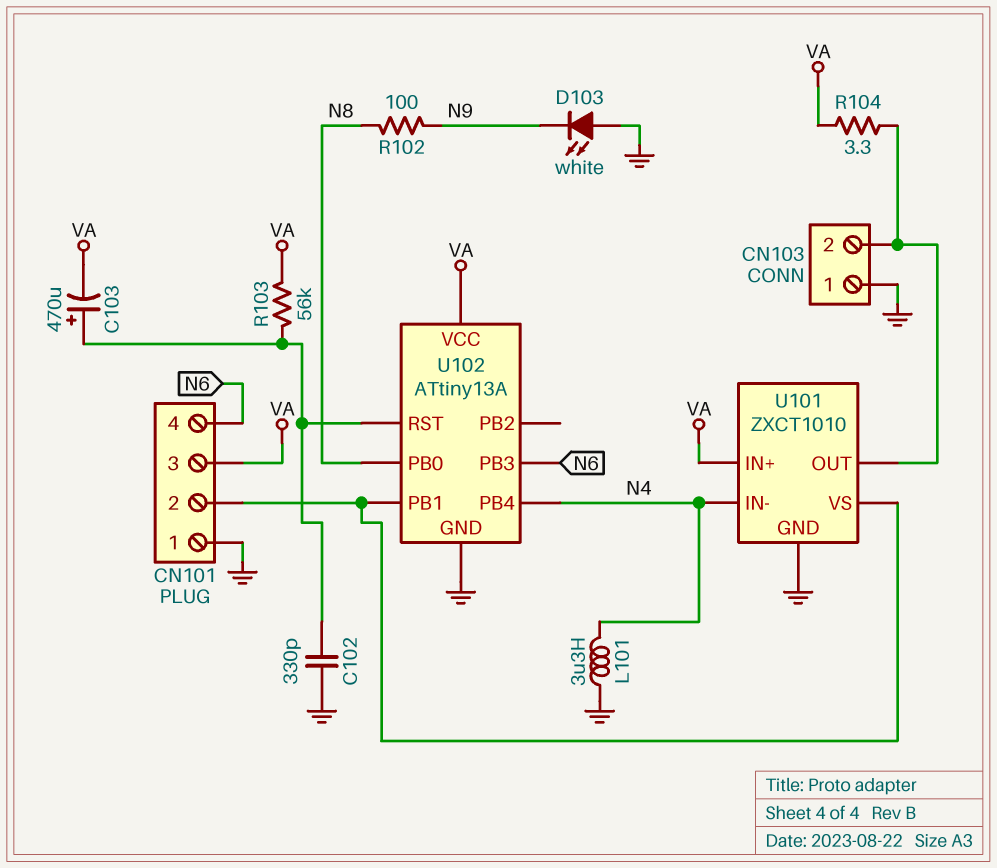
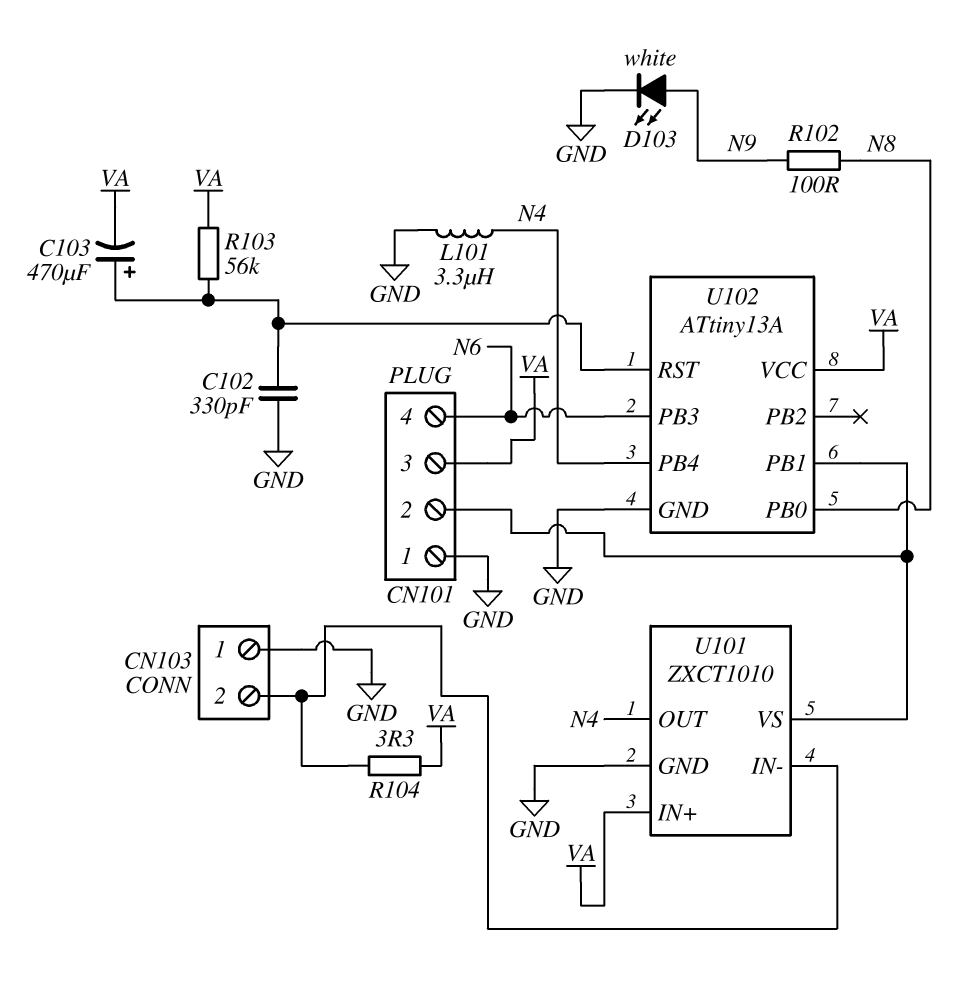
D103: LED white (A GND, K N9) -> LED white (A N9, K GND)
U101 pin IN-: N4 -> CN103/2
U101 pin OUT: CN103/2 -> N4

